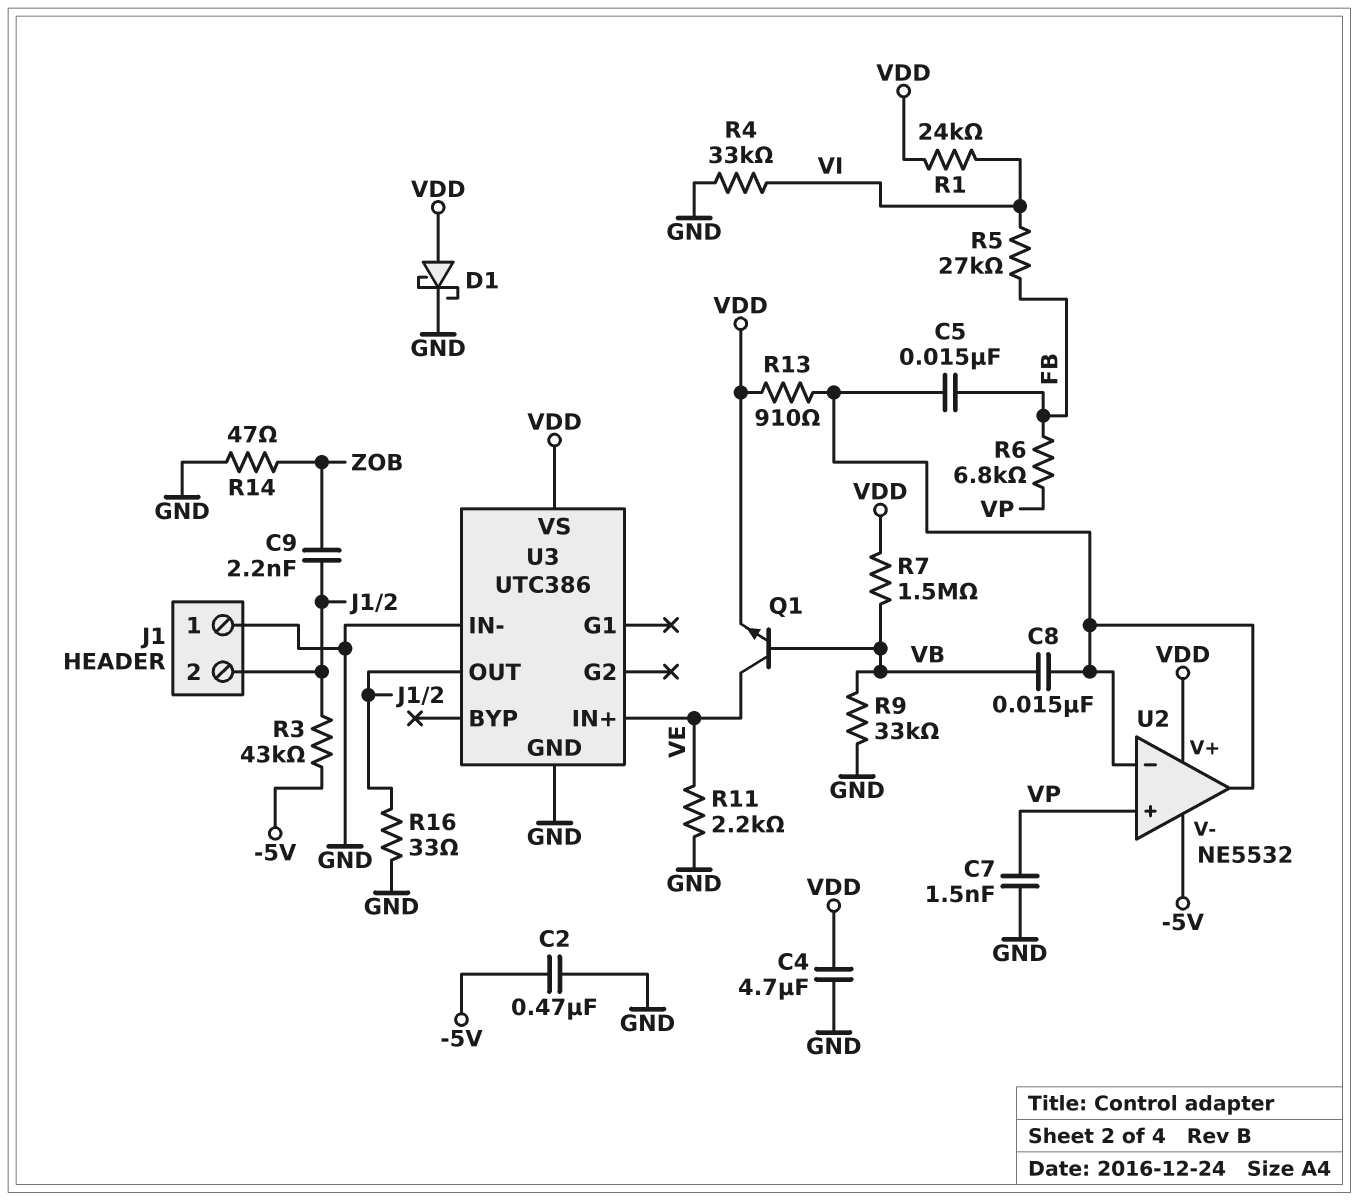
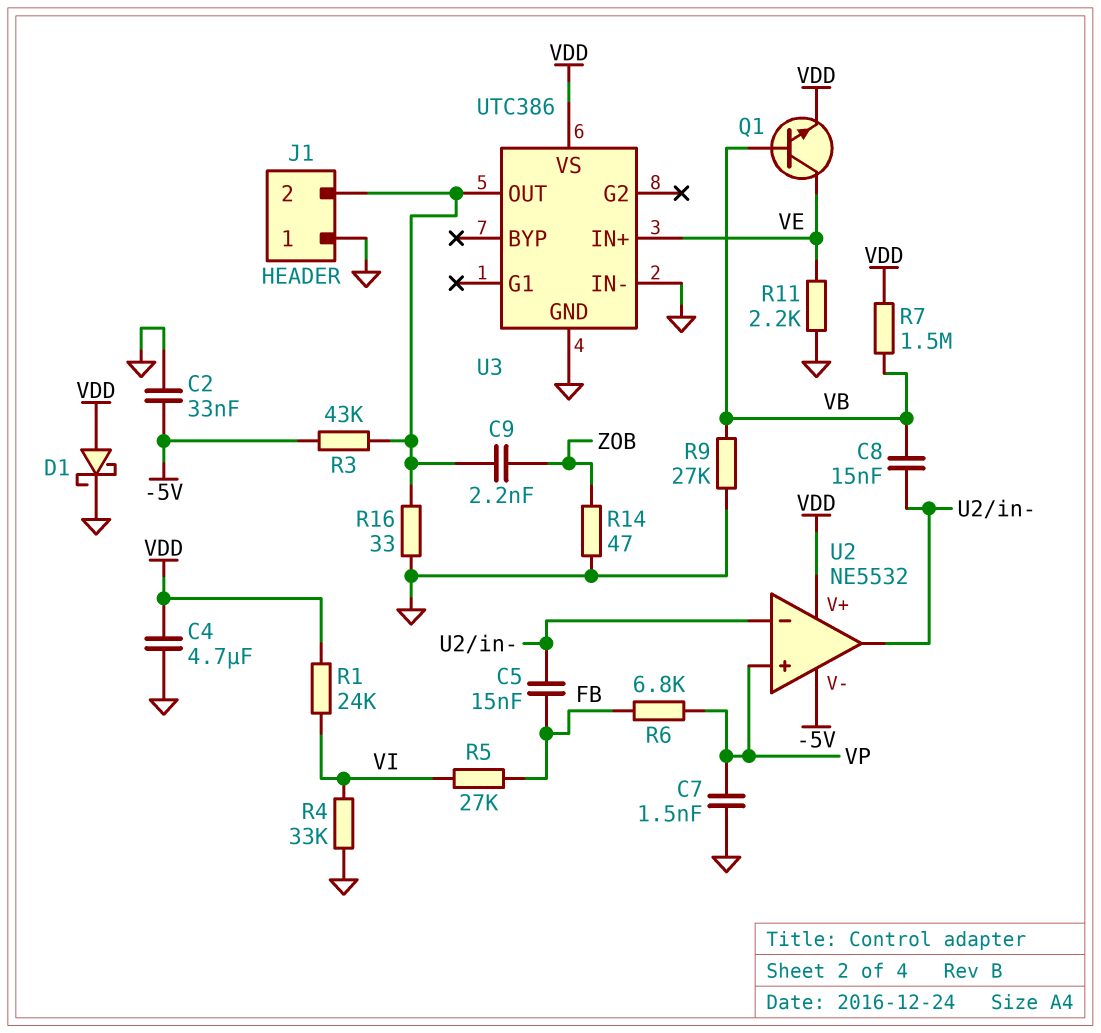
C2: 470nF (-5V, GND) -> 33nF (-5V, GND)
R9: 33k (GND, VB) -> 27k (GND, VB)
R13: 910 (U2/in-, VDD) -> none

